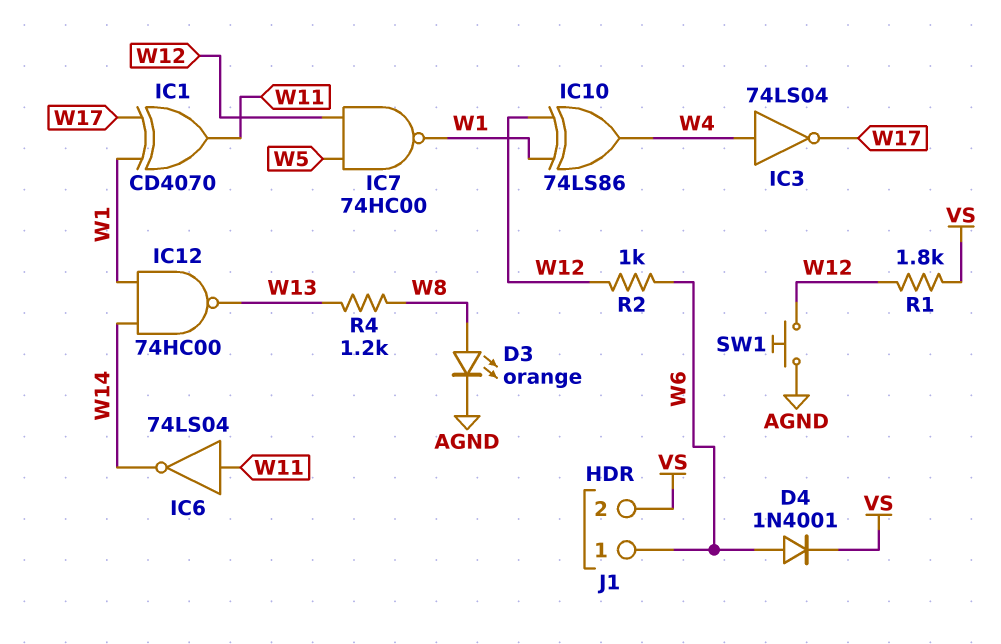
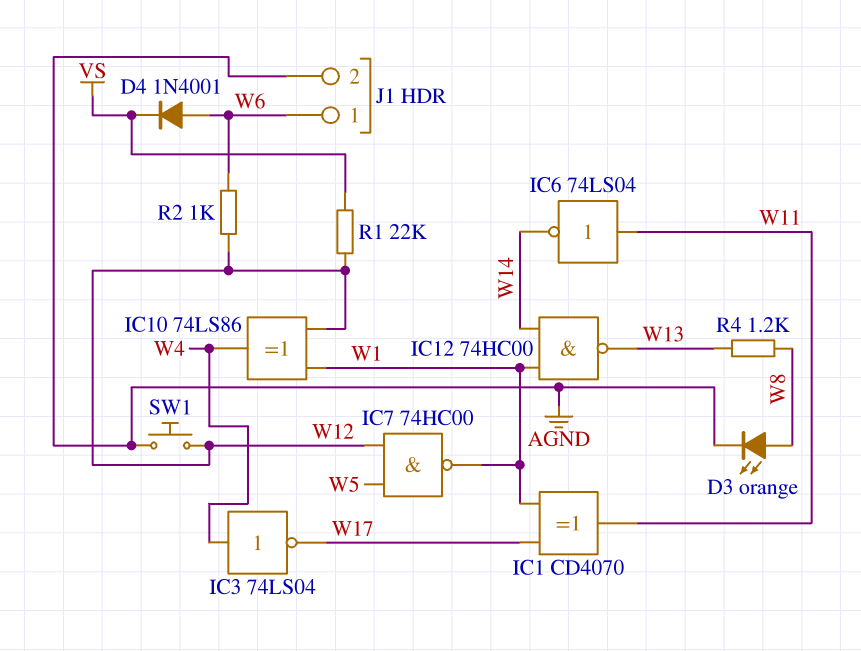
J1 pin 2: VS -> AGND
R1: 1.8k (VS, W12) -> 22k (VS, W12)

